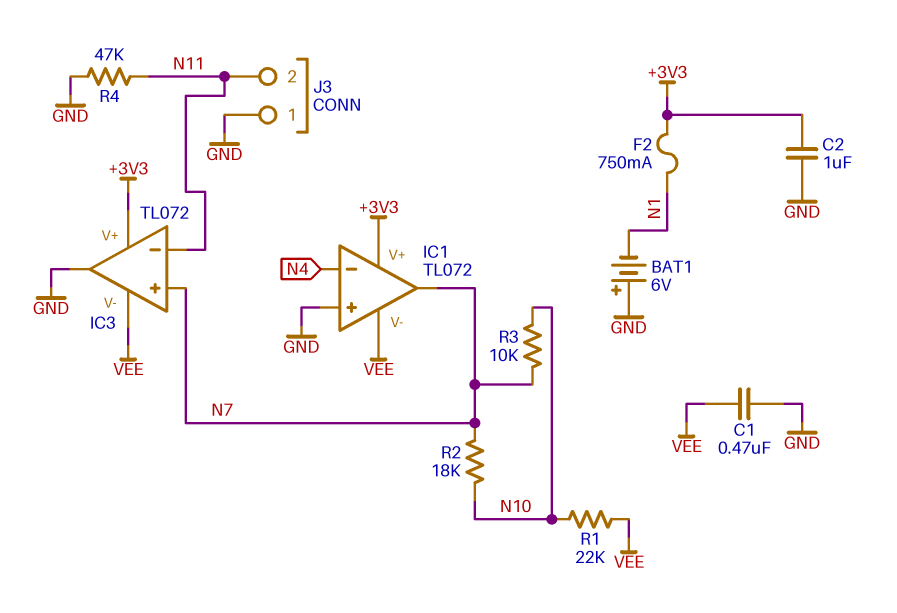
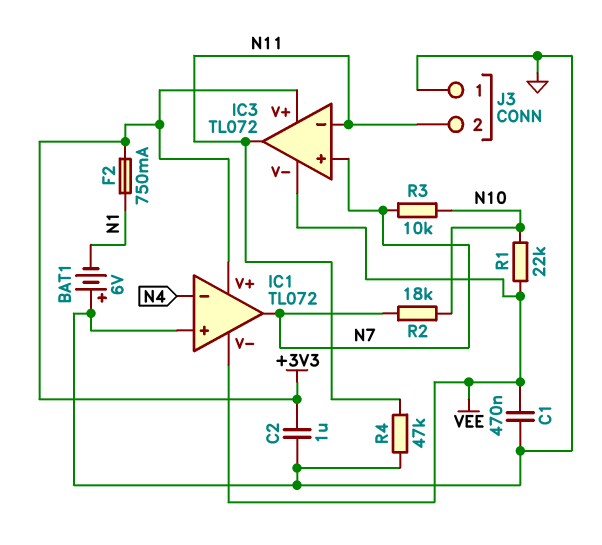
IC3 pin out: GND -> N11

